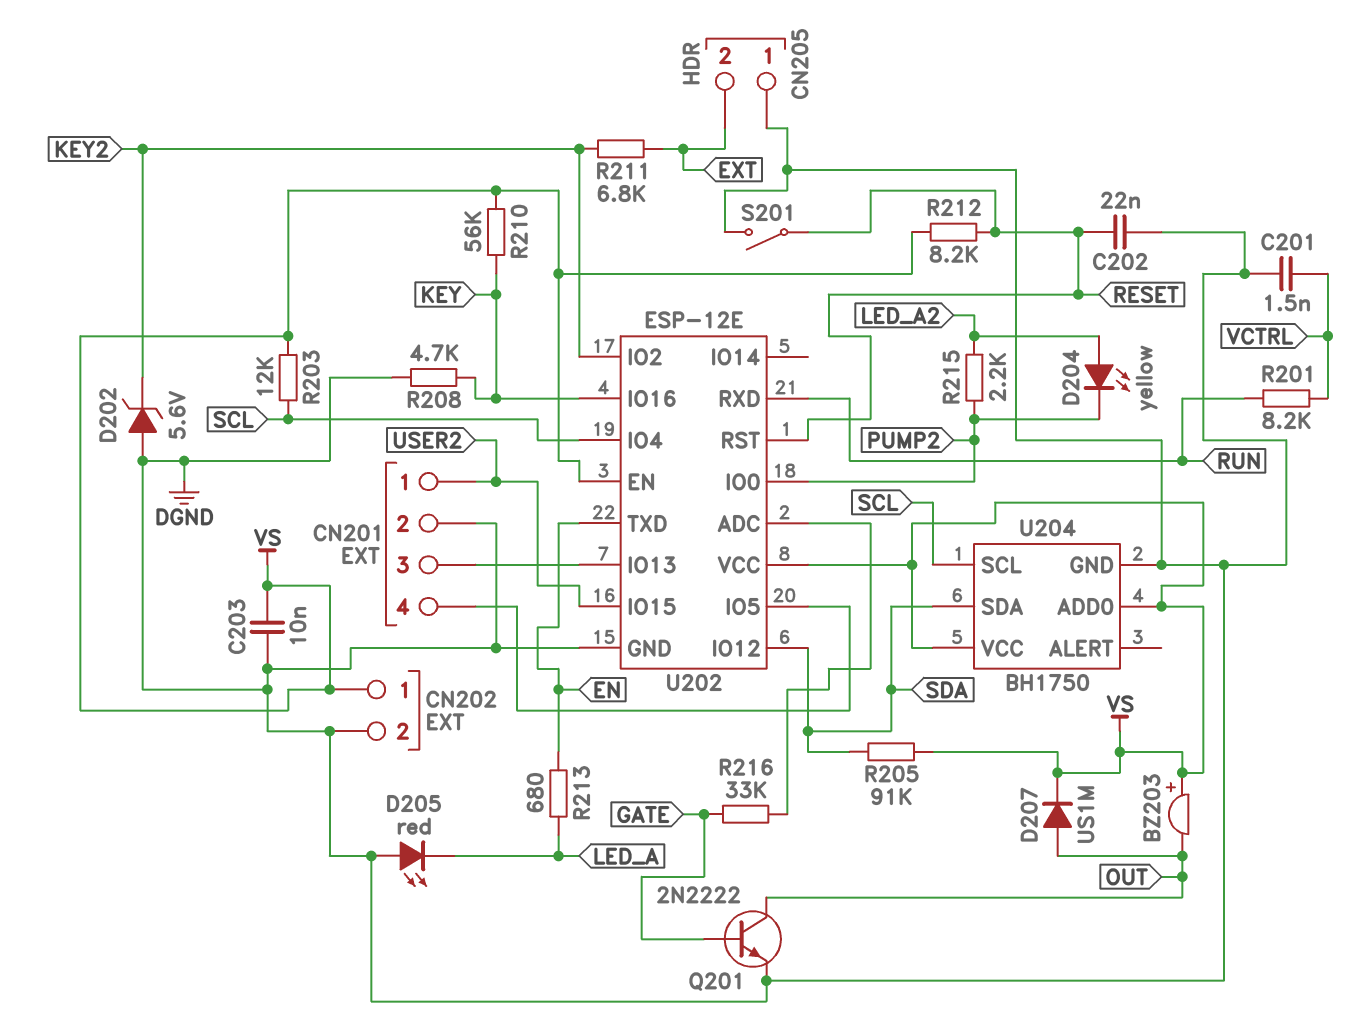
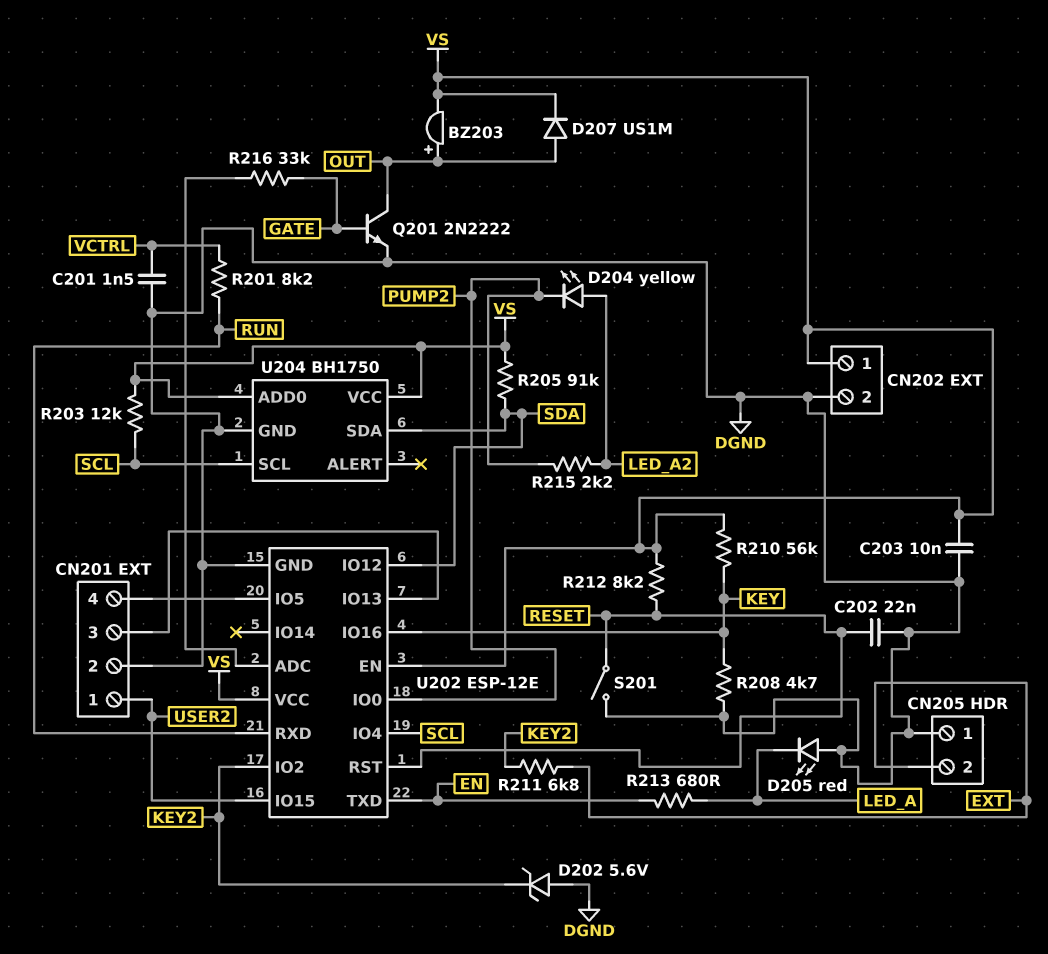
BZ203: buzzer (plus VS, minus OUT) -> buzzer (plus OUT, minus VS)

